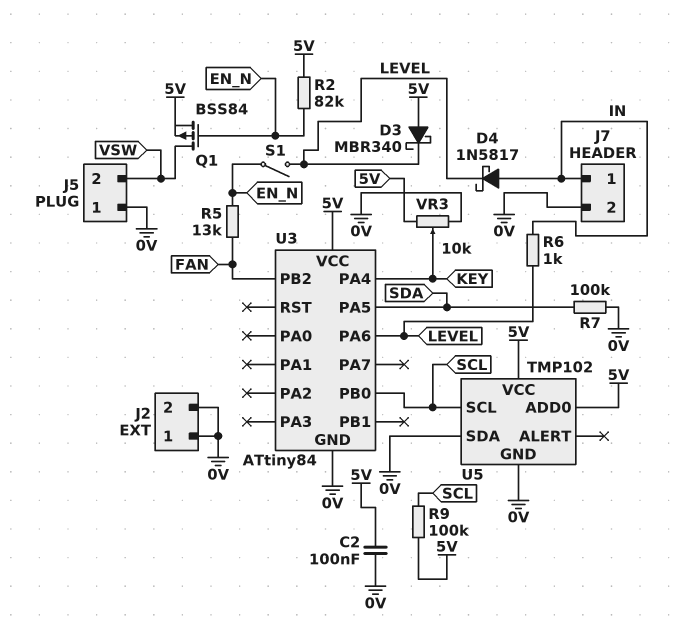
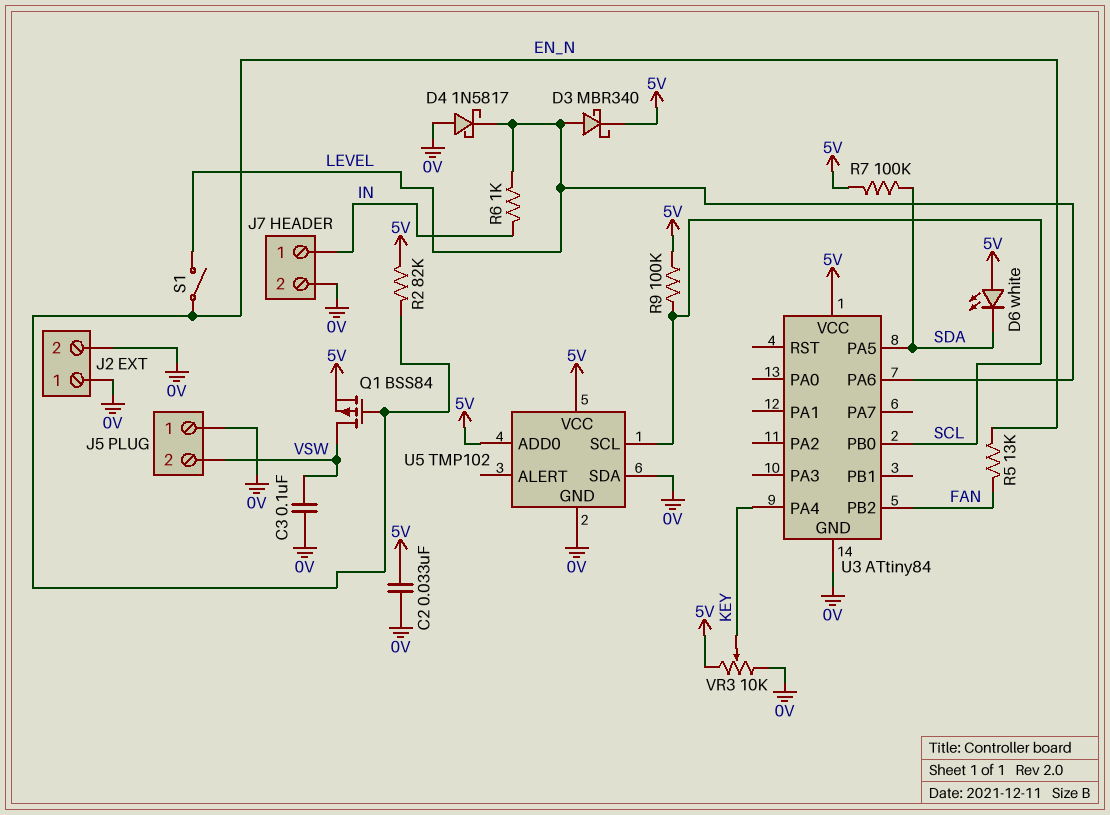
C2: 100nF (0V, 5V) -> 33nF (0V, 5V)
C3: none -> 100nF (0V, VSW)
D3: schottky MBR340 (A 5V, K LEVEL) -> schottky MBR340 (A LEVEL, K 5V)
D4: schottky 1N5817 (A IN, K LEVEL) -> schottky 1N5817 (A 0V, K LEVEL)
D6: none -> LED white (A 5V, K SDA)
R7: 100k (0V, SDA) -> 100k (5V, SDA)

